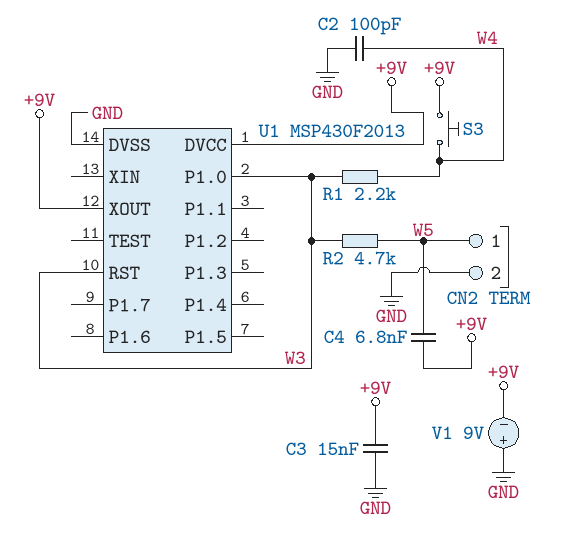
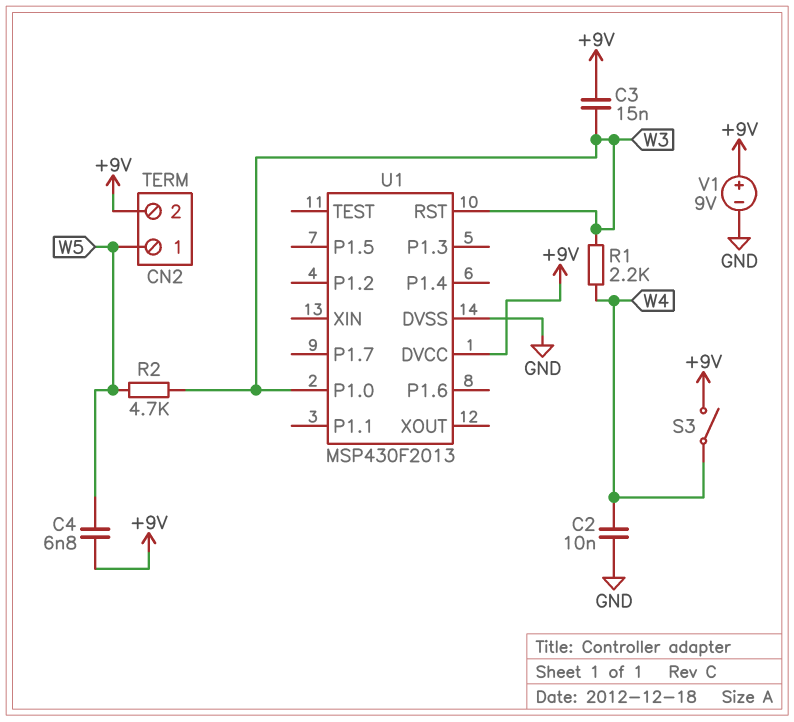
C2: 100pF (GND, W4) -> 10nF (GND, W4)
C3: 15nF (+9V, GND) -> 15nF (+9V, W3)
CN2 pin 2: GND -> +9V
S3: button (+9V, W4) -> switch (+9V, W4)
U1 pin XOUT: +9V -> none
V1: 9V (plus GND, minus +9V) -> 9V (plus +9V, minus GND)

